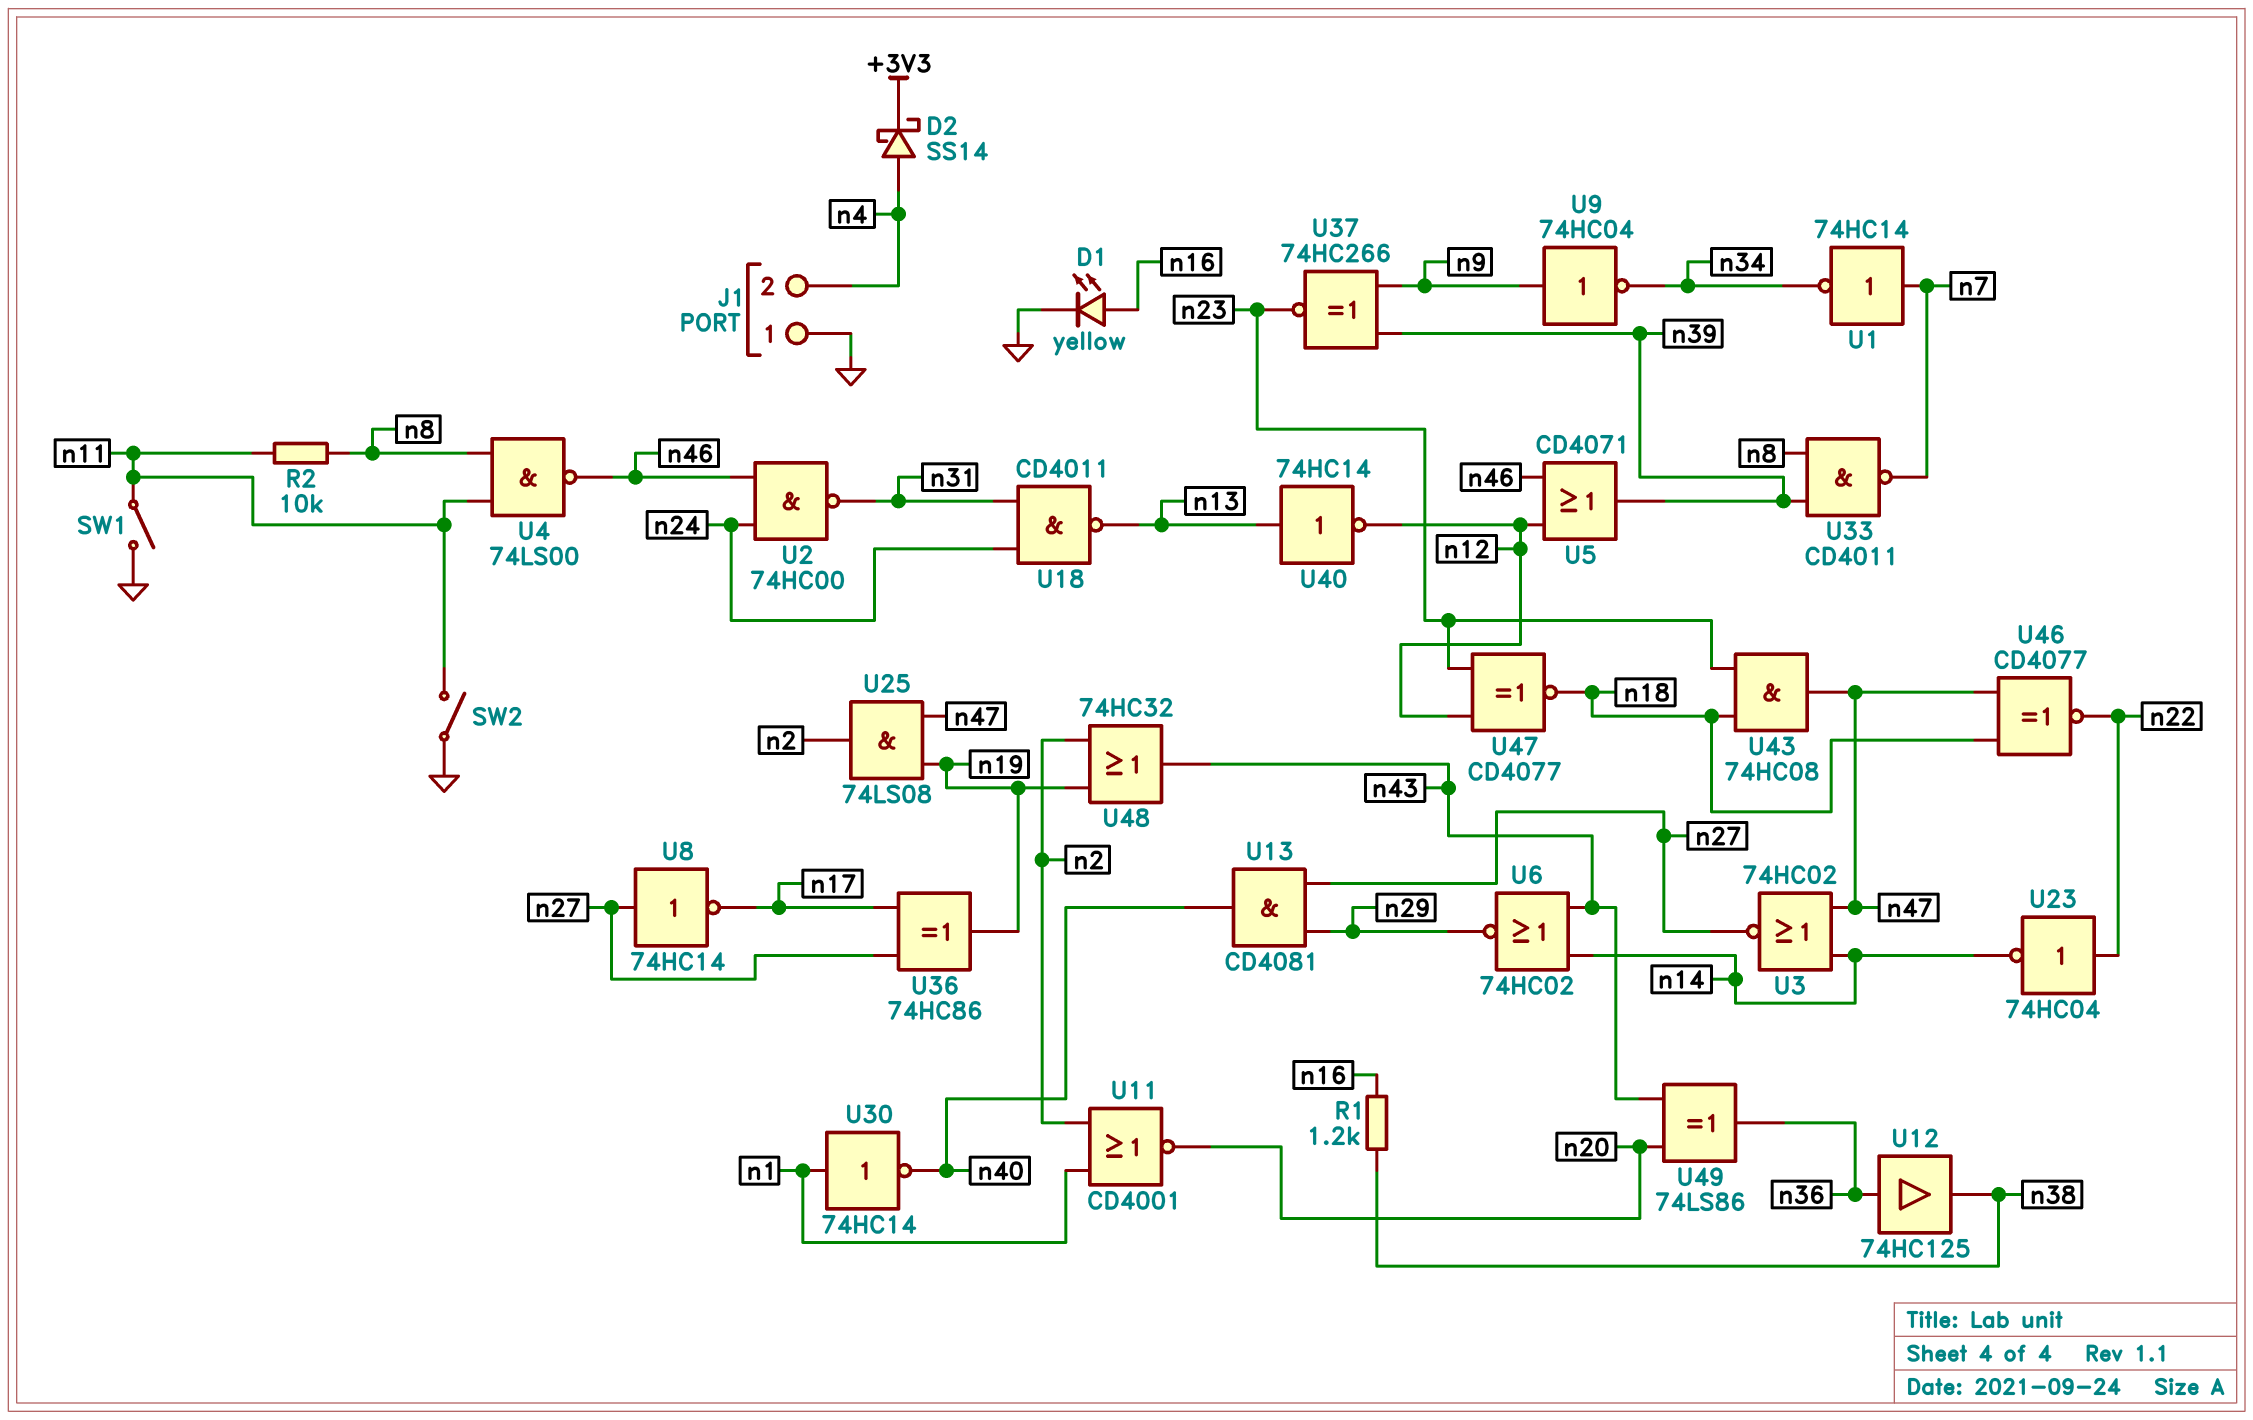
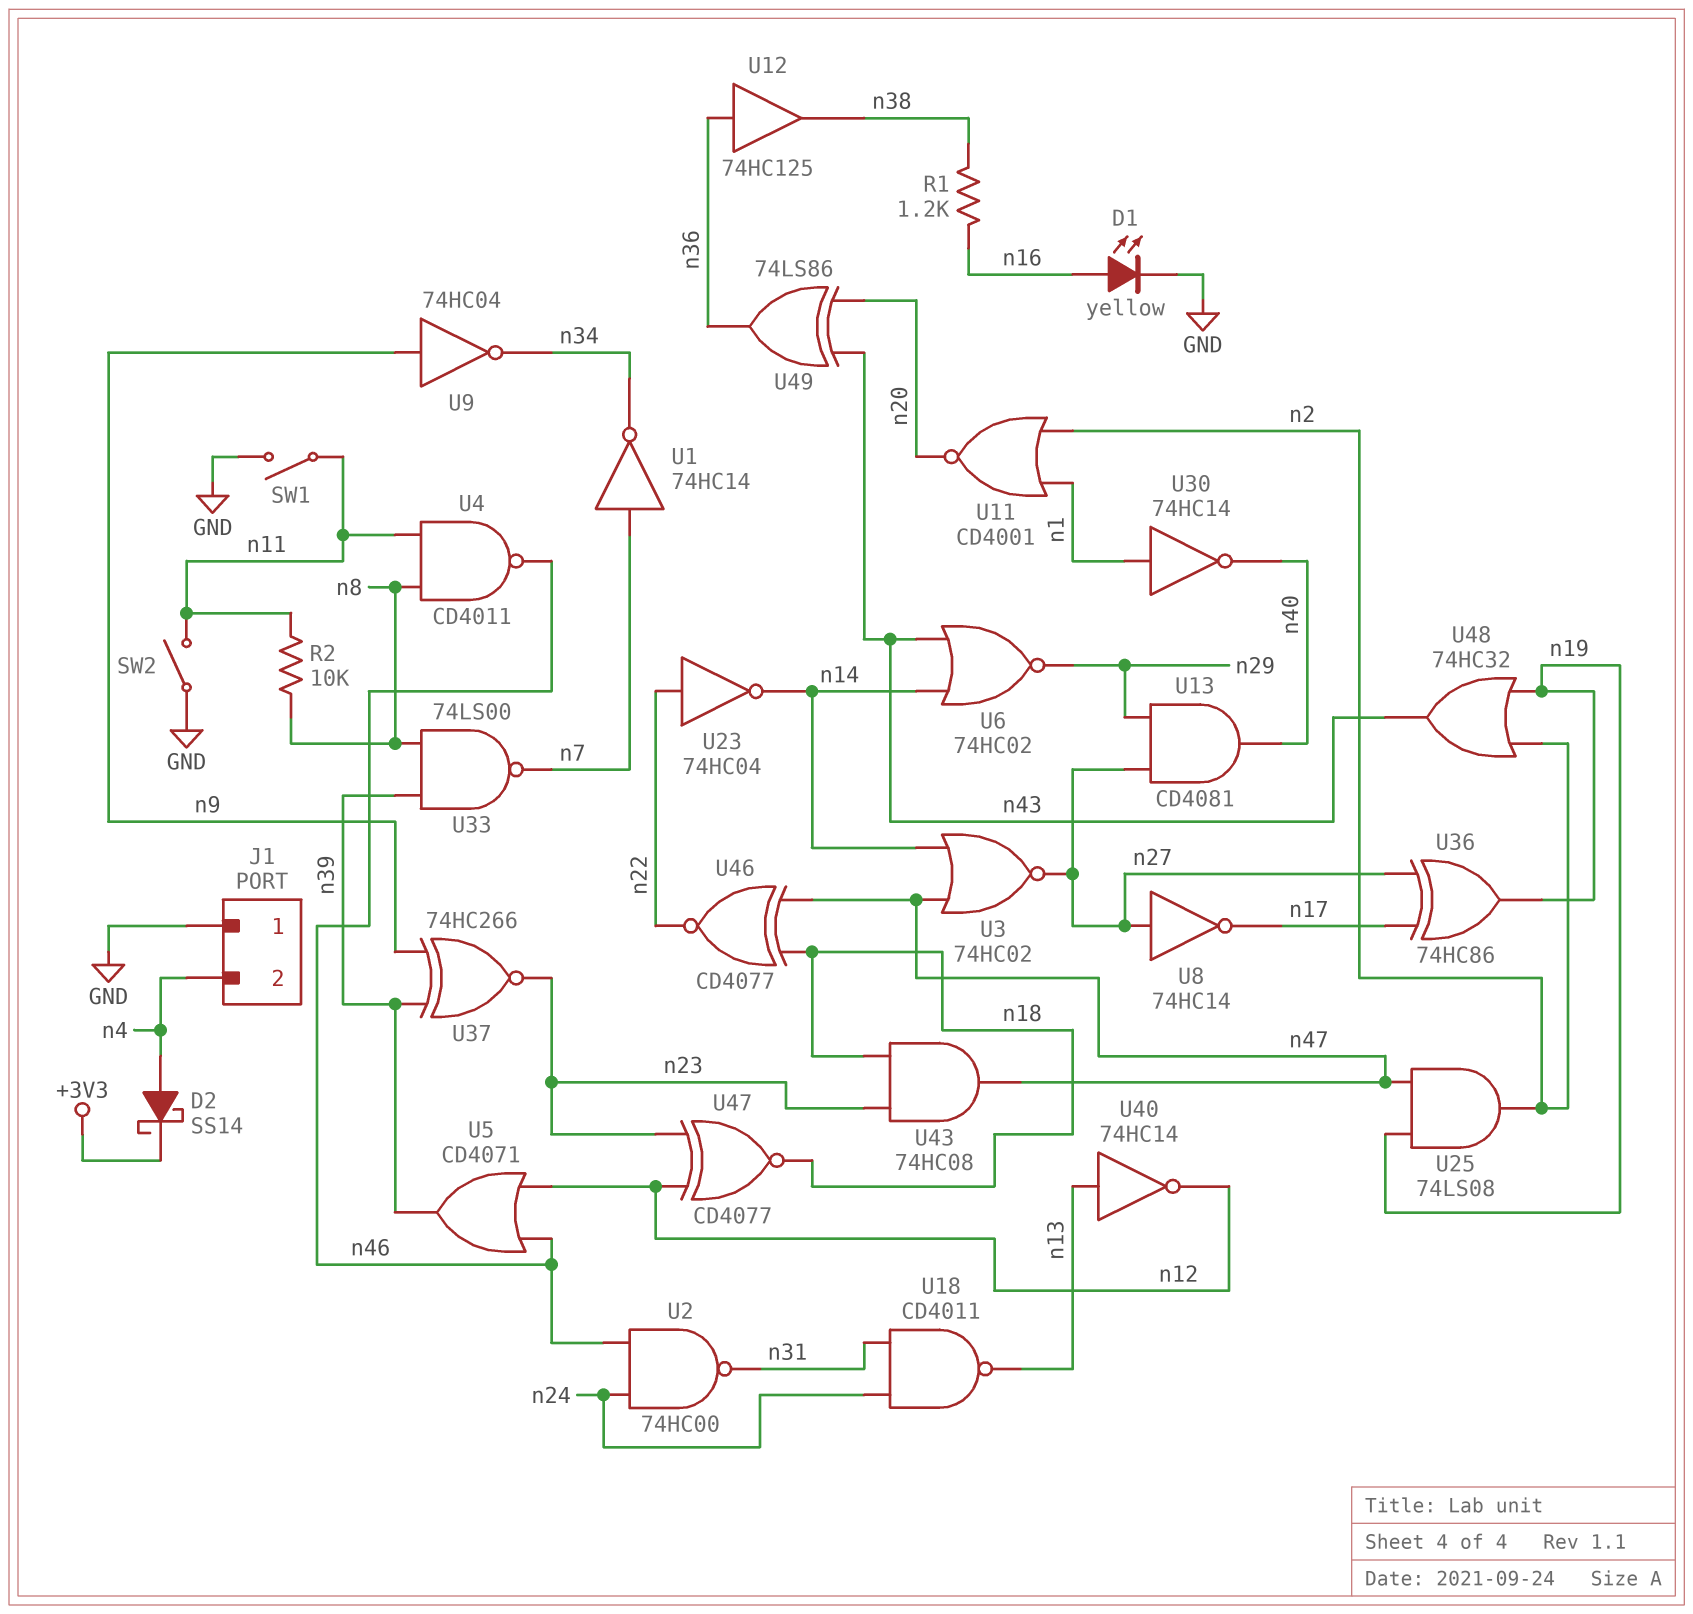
U4: NAND 74LS00 (in n8, in n11, out n46) -> NAND CD4011 (in n8, in n11, out n46)
U33: NAND CD4011 (in n8, in n39, out n7) -> NAND 74LS00 (in n8, in n39, out n7)

